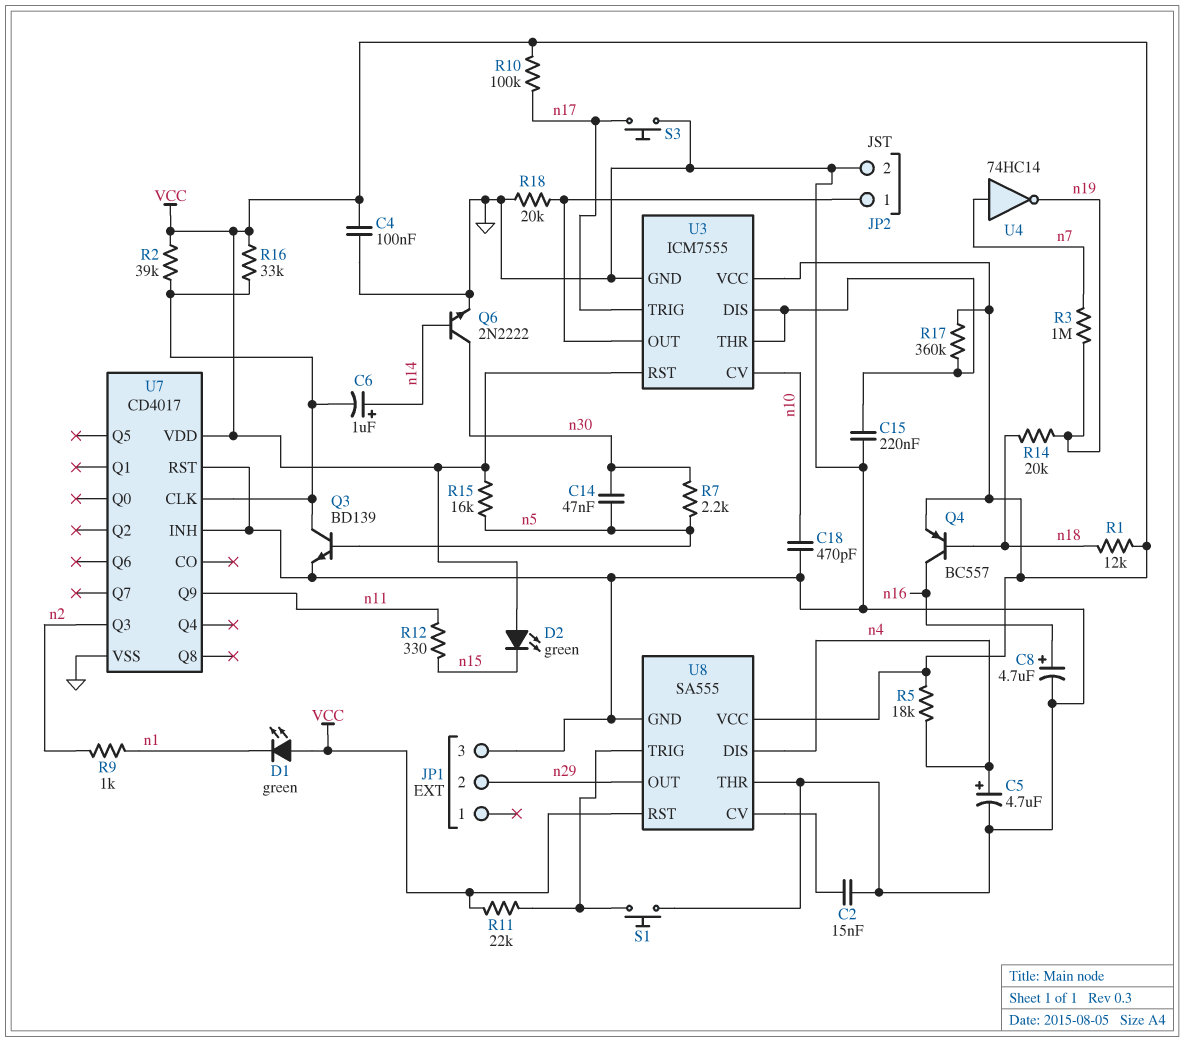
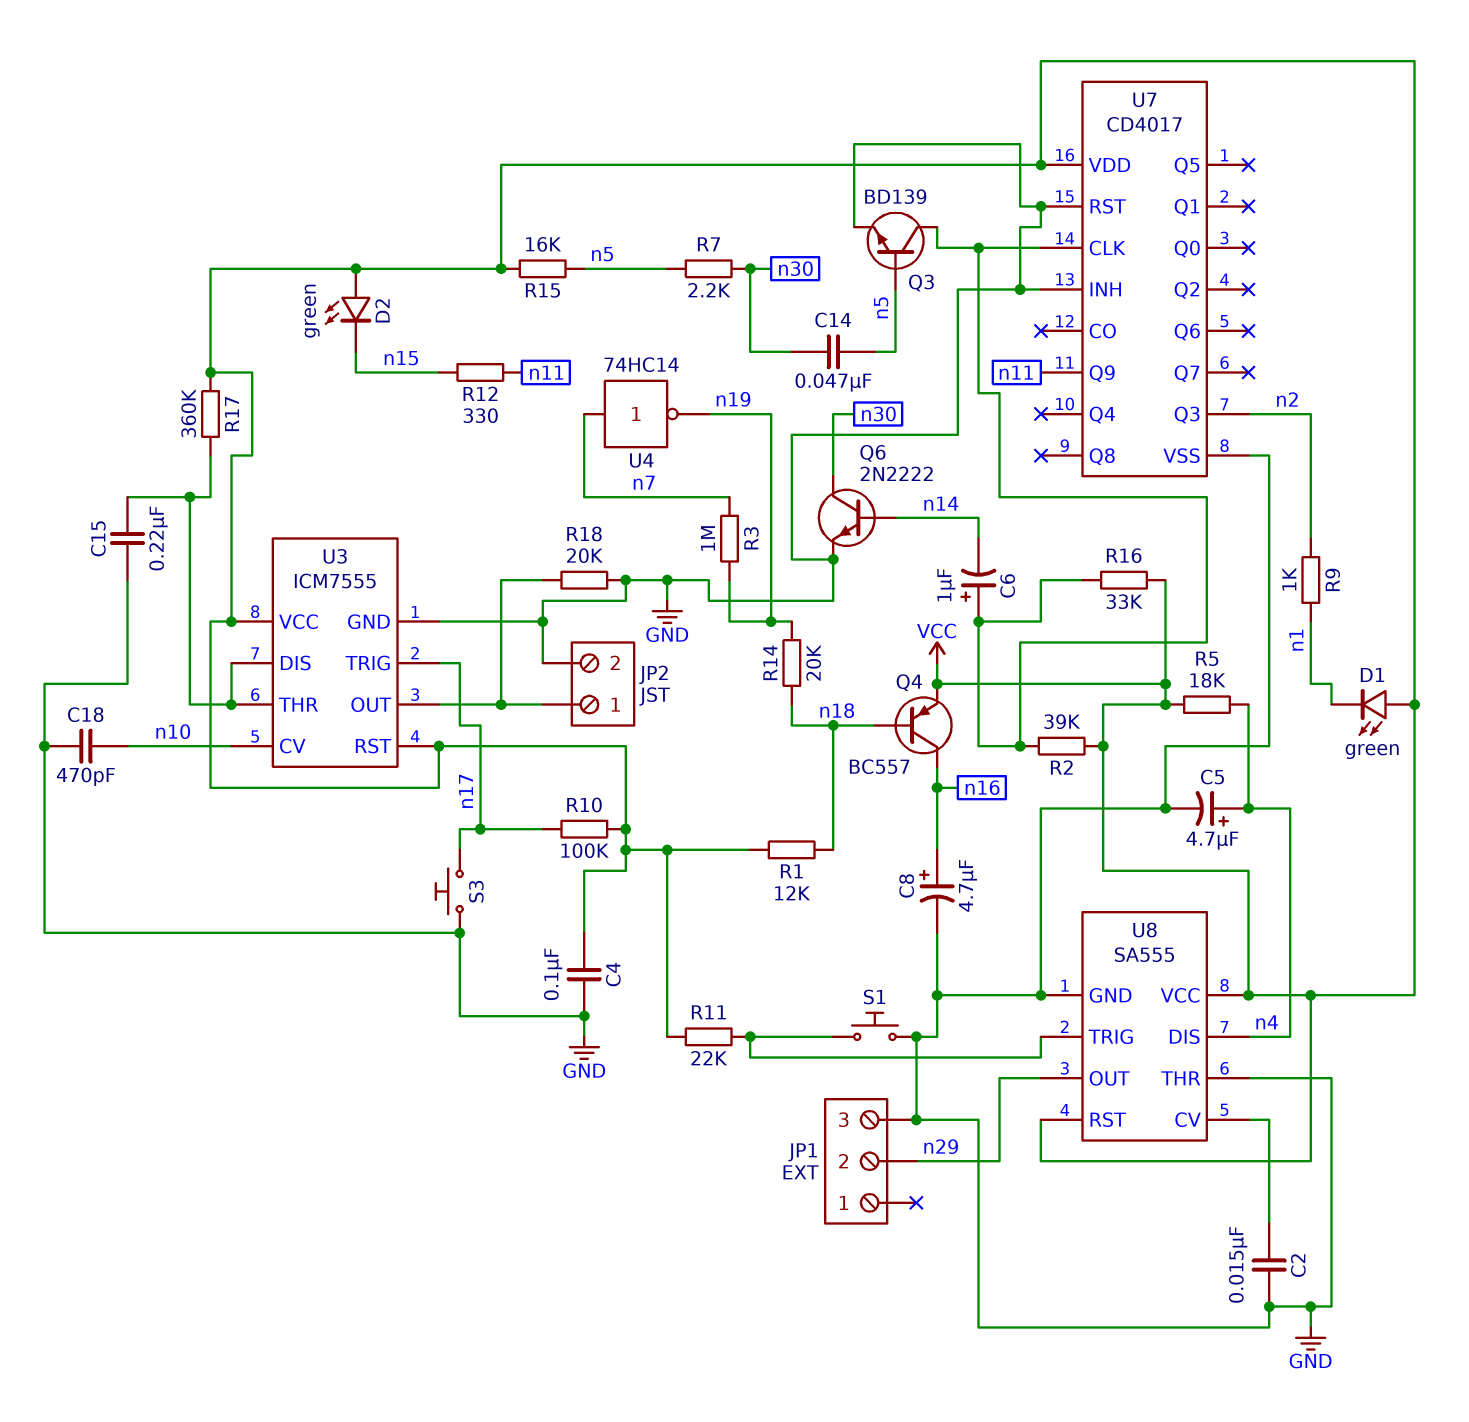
C6: 1uF (plus n14, minus U7/CLK) -> 1uF (plus U7/CLK, minus n14)

